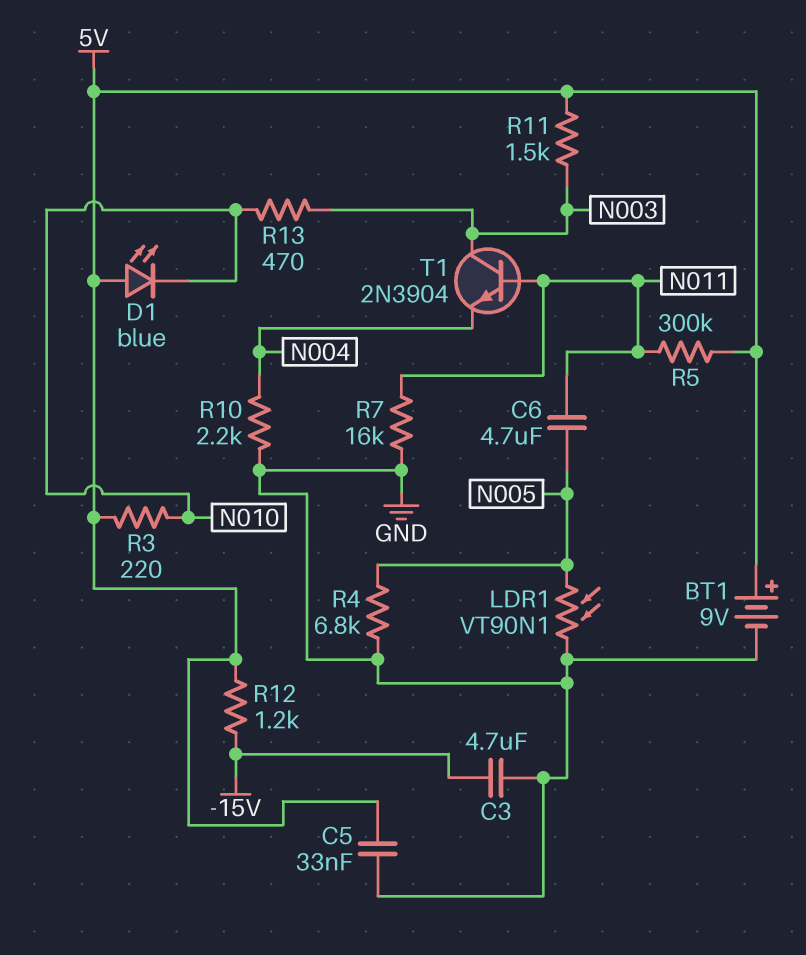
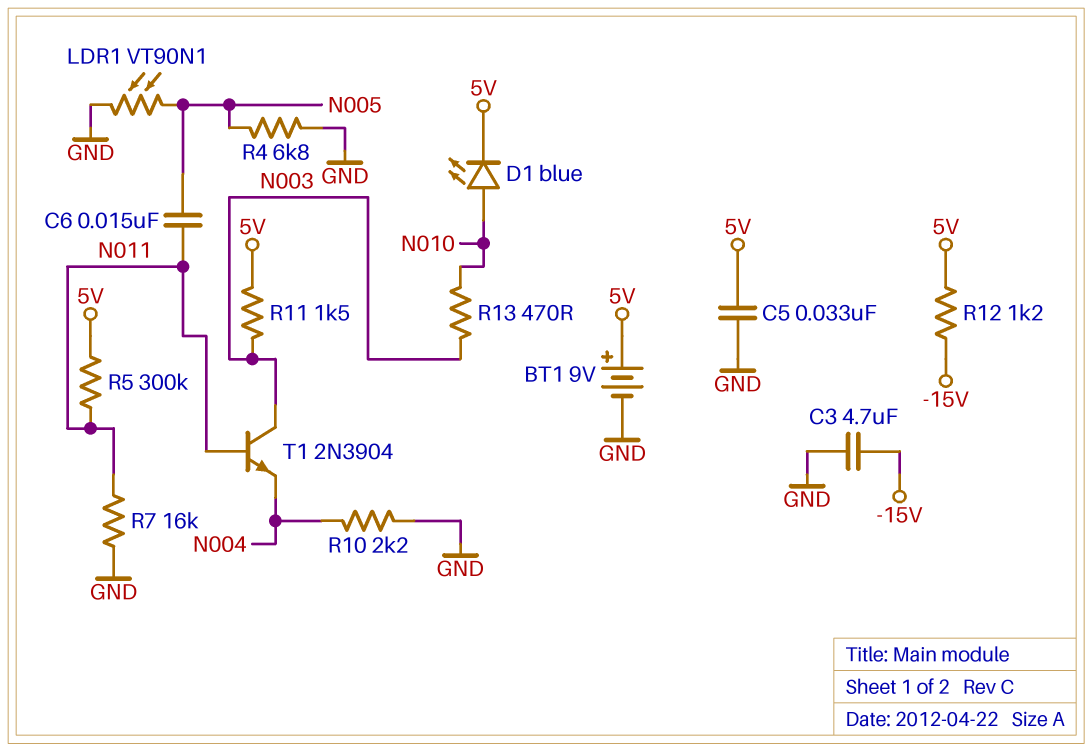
C6: 4.7uF (N005, N011) -> 15nF (N005, N011)
D1: LED blue (A 5V, K N010) -> LED blue (A N010, K 5V)
R3: 220 (5V, N010) -> none

